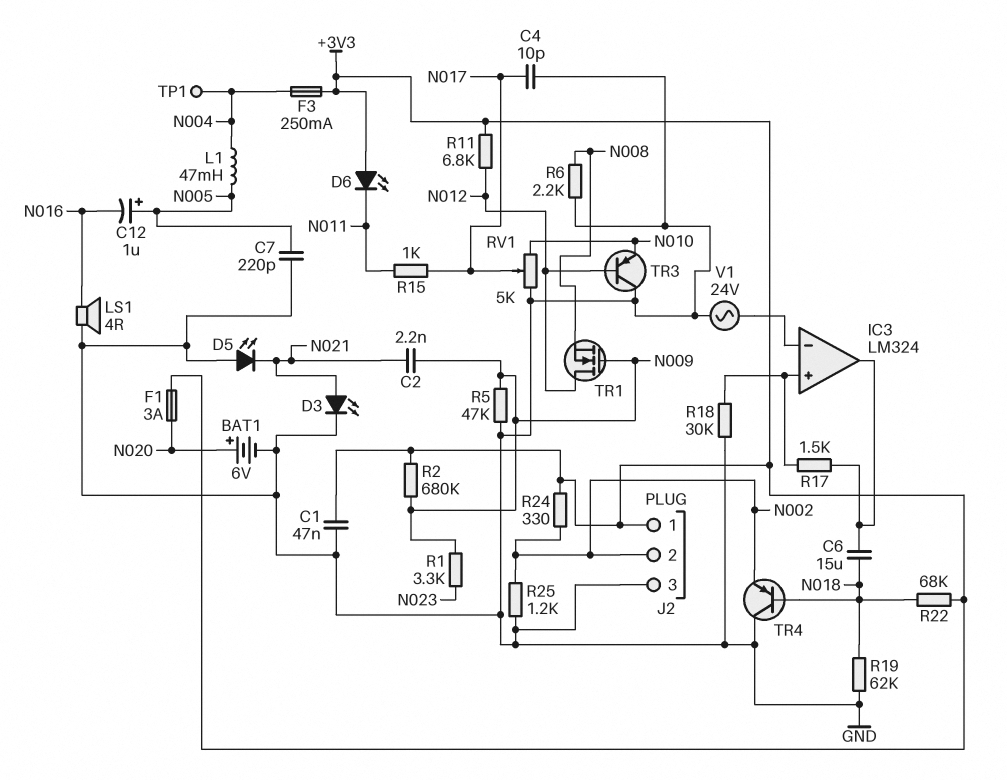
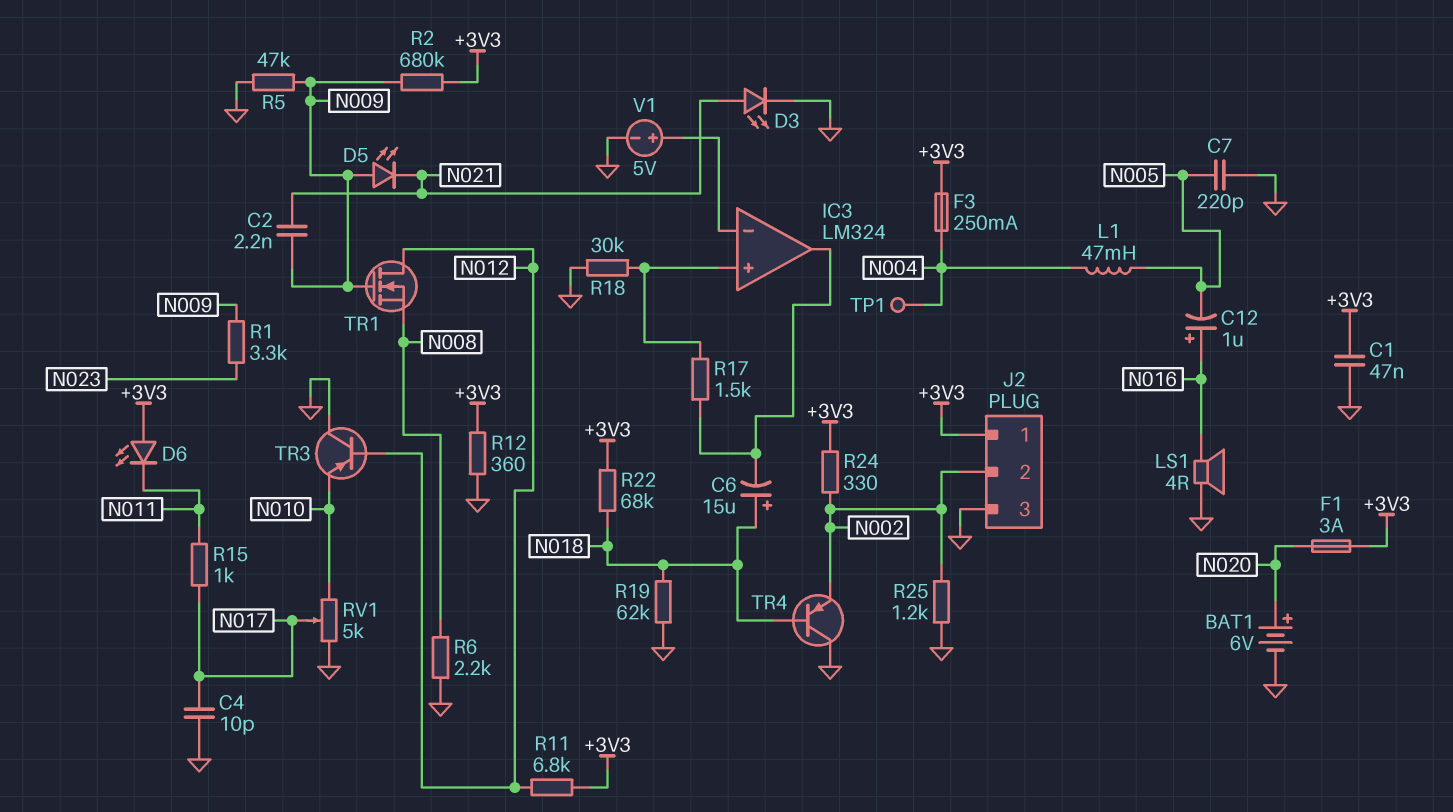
C6: 15uF (IC3/out, N018) -> 15uF (plus N018, minus IC3/out)
C12: 1uF (plus N005, minus N016) -> 1uF (plus N016, minus N005)
D5: LED (A GND, K N021) -> LED (A N009, K N021)
R12: none -> 360 (+3V3, GND)
V1: AC 24V (GND, IC3/in-) -> 5V (plus IC3/in-, minus GND)

